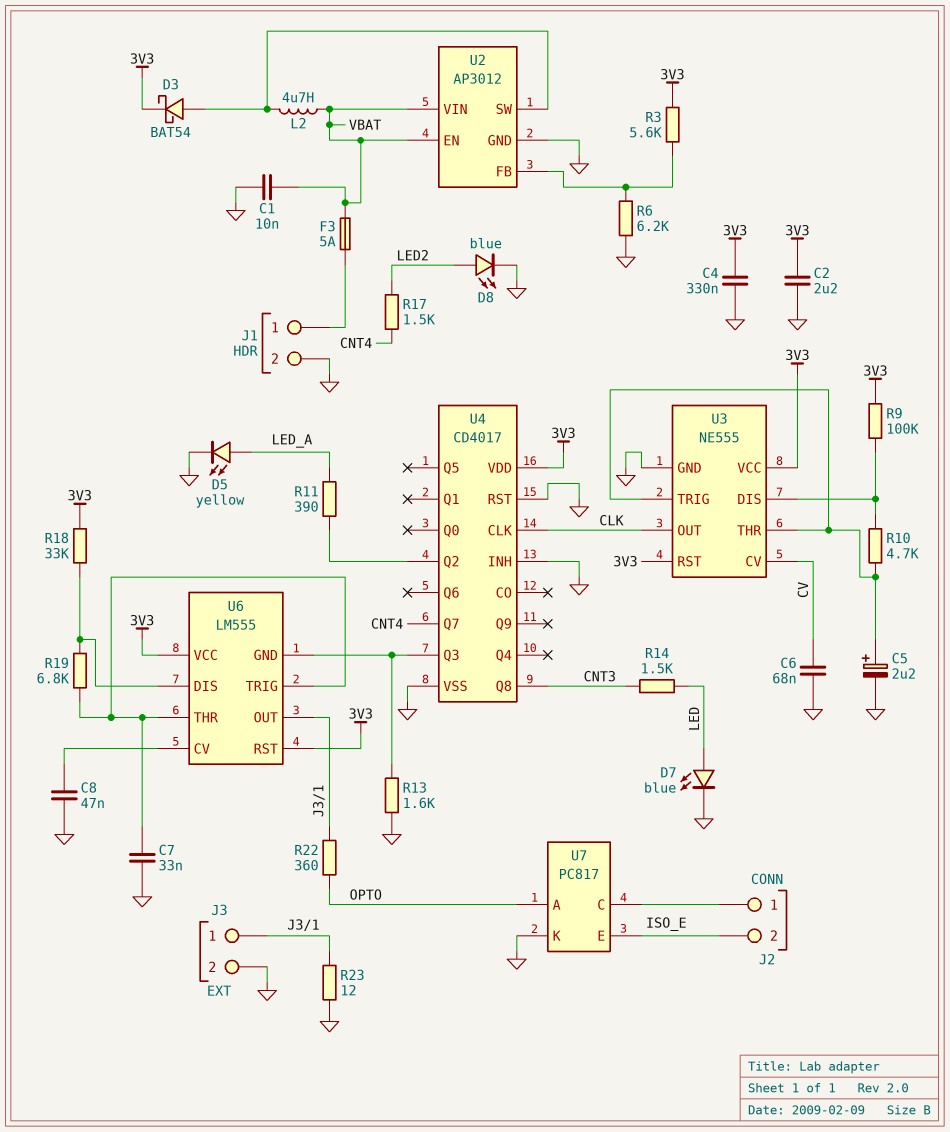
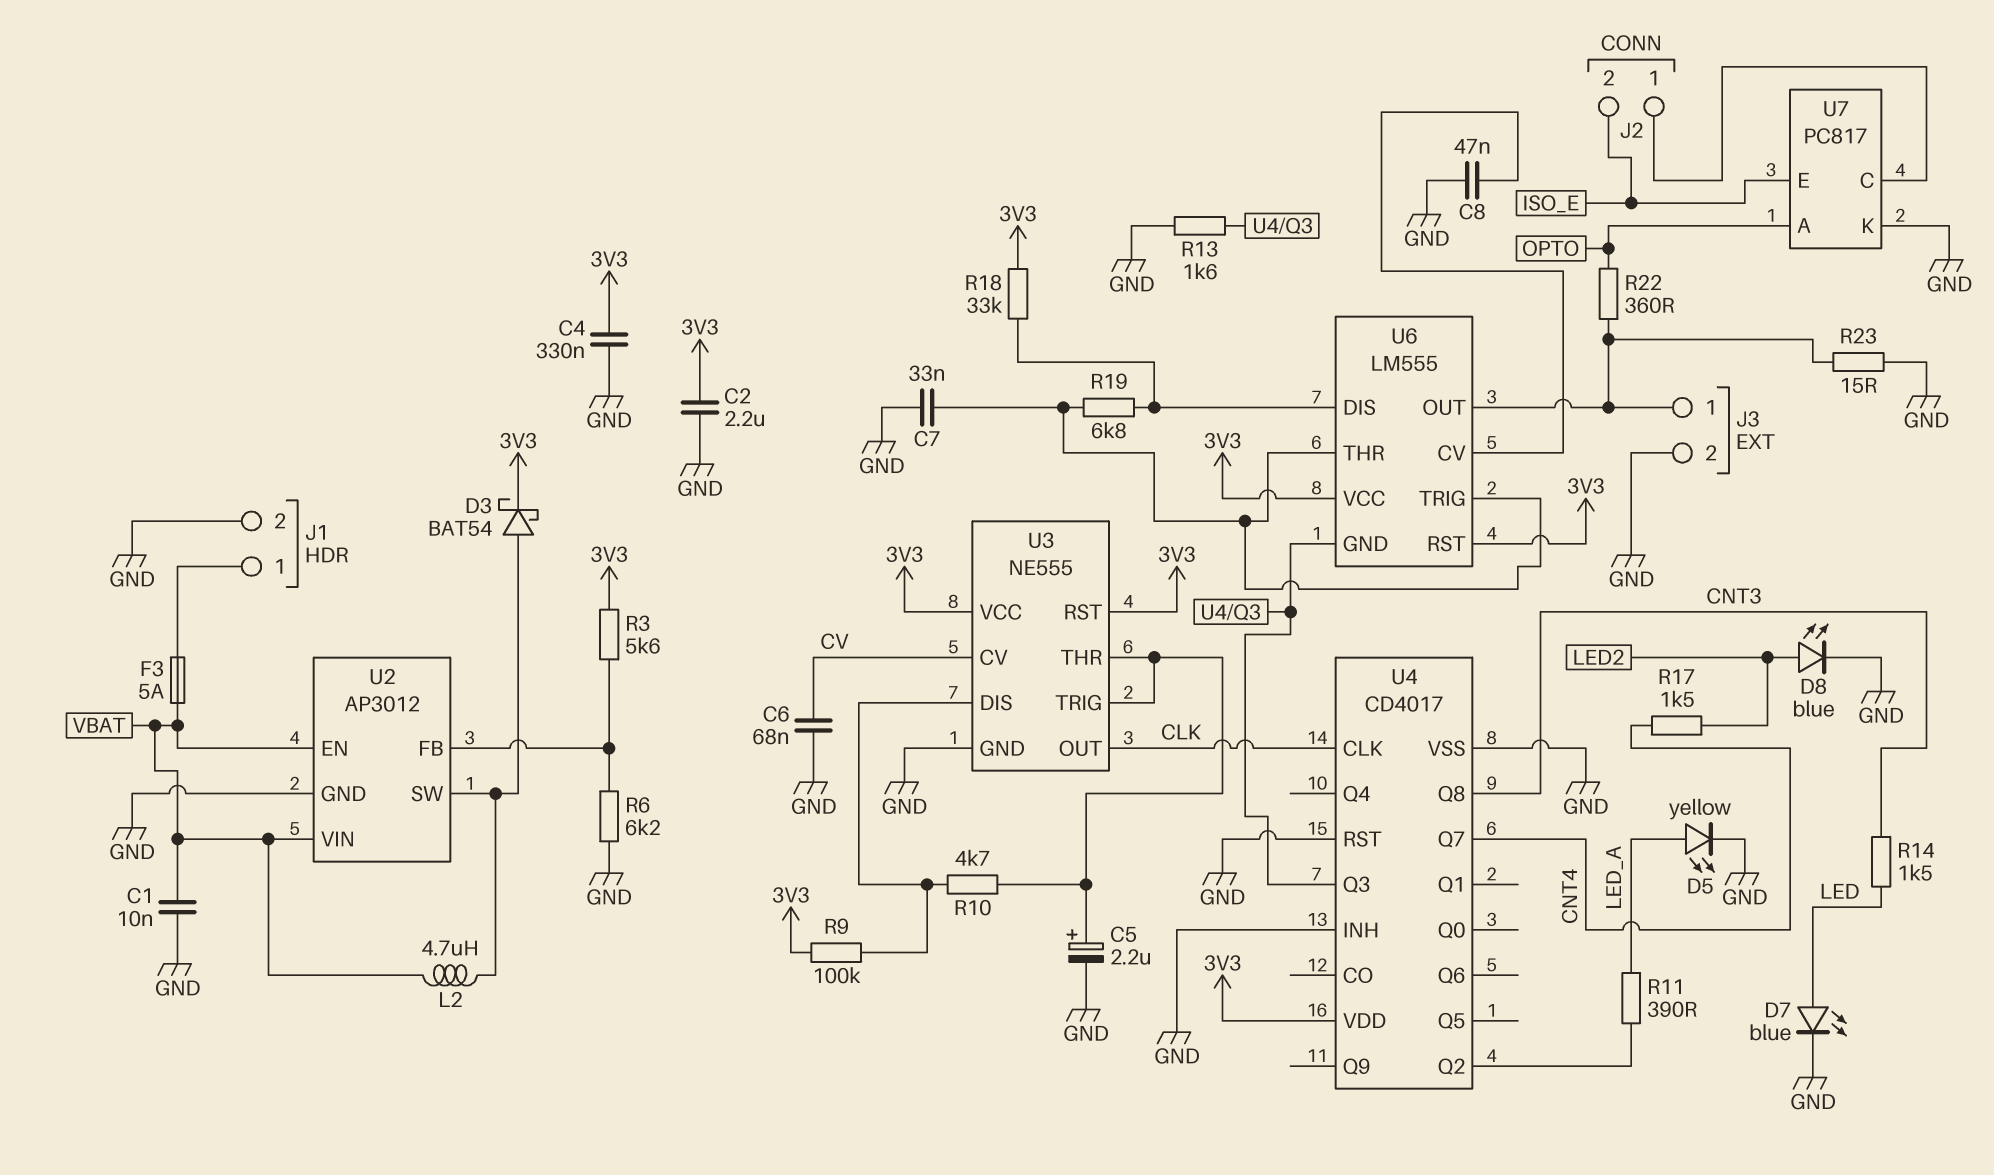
R23: 12 (GND, J3/1) -> 15 (GND, J3/1)

